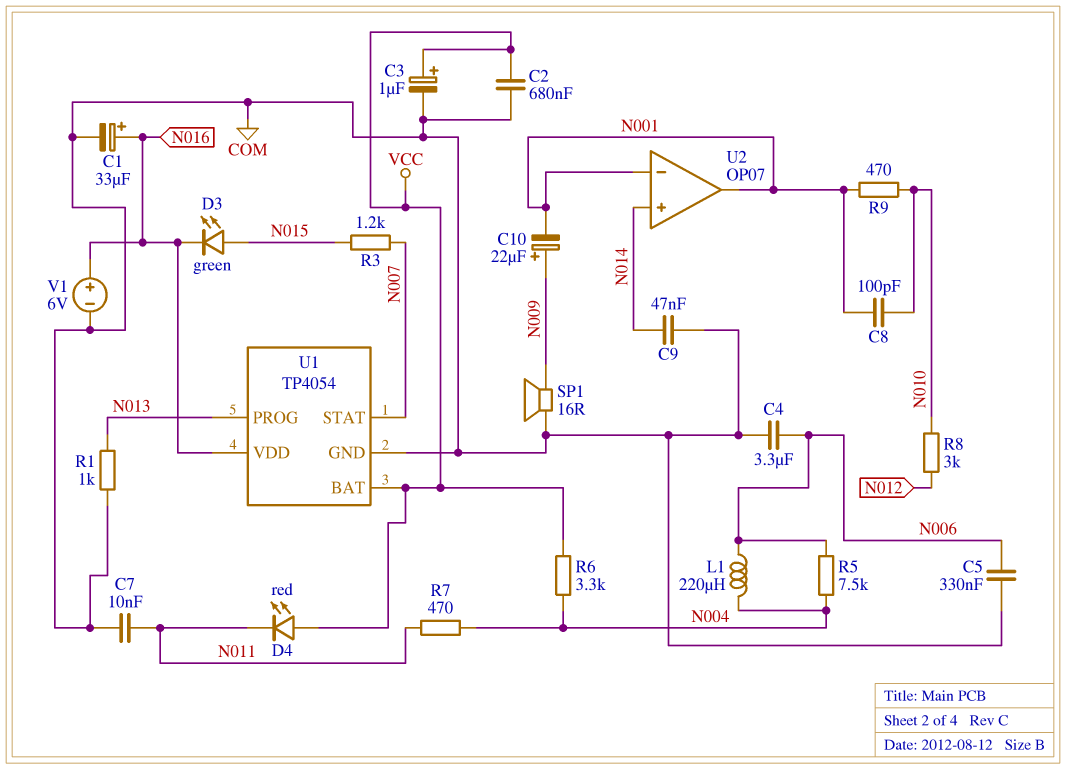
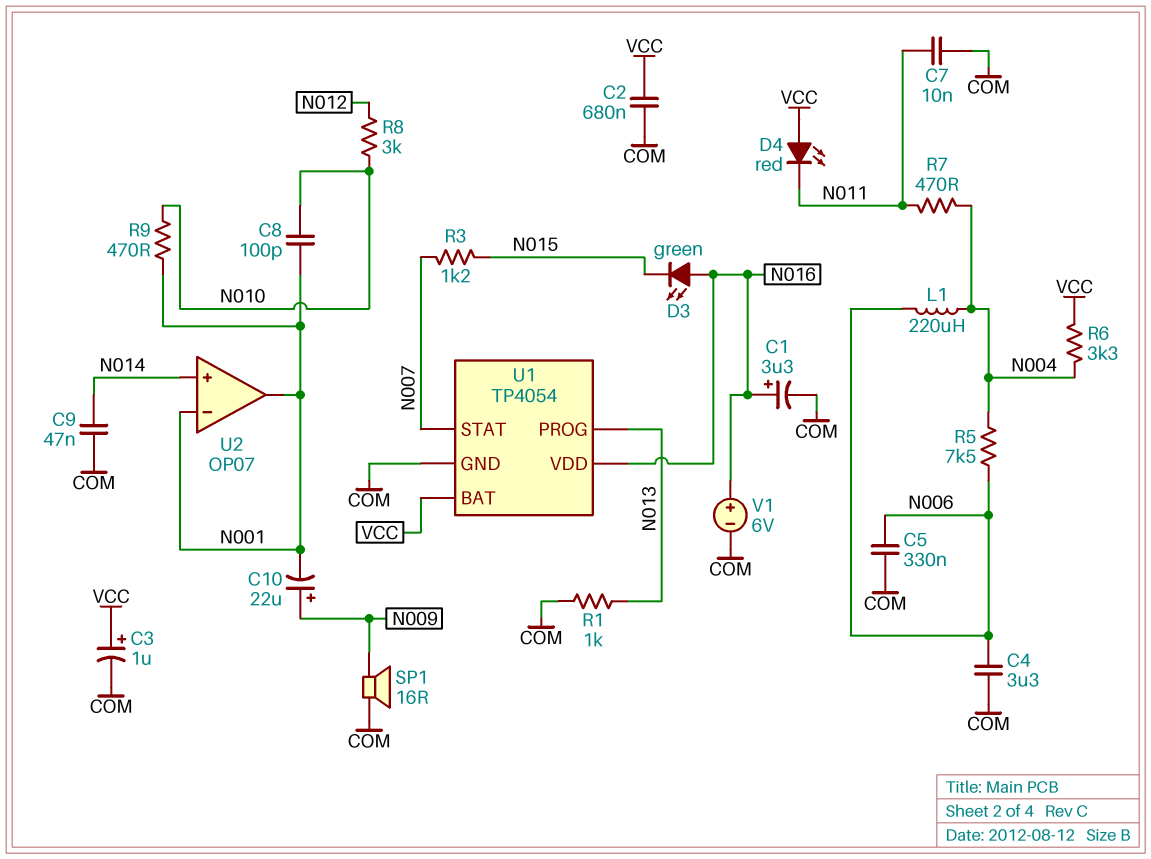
C1: 33uF (plus N016, minus COM) -> 3.3uF (plus N016, minus COM)
D3: LED green (A N015, K N016) -> LED green (A N016, K N015)

